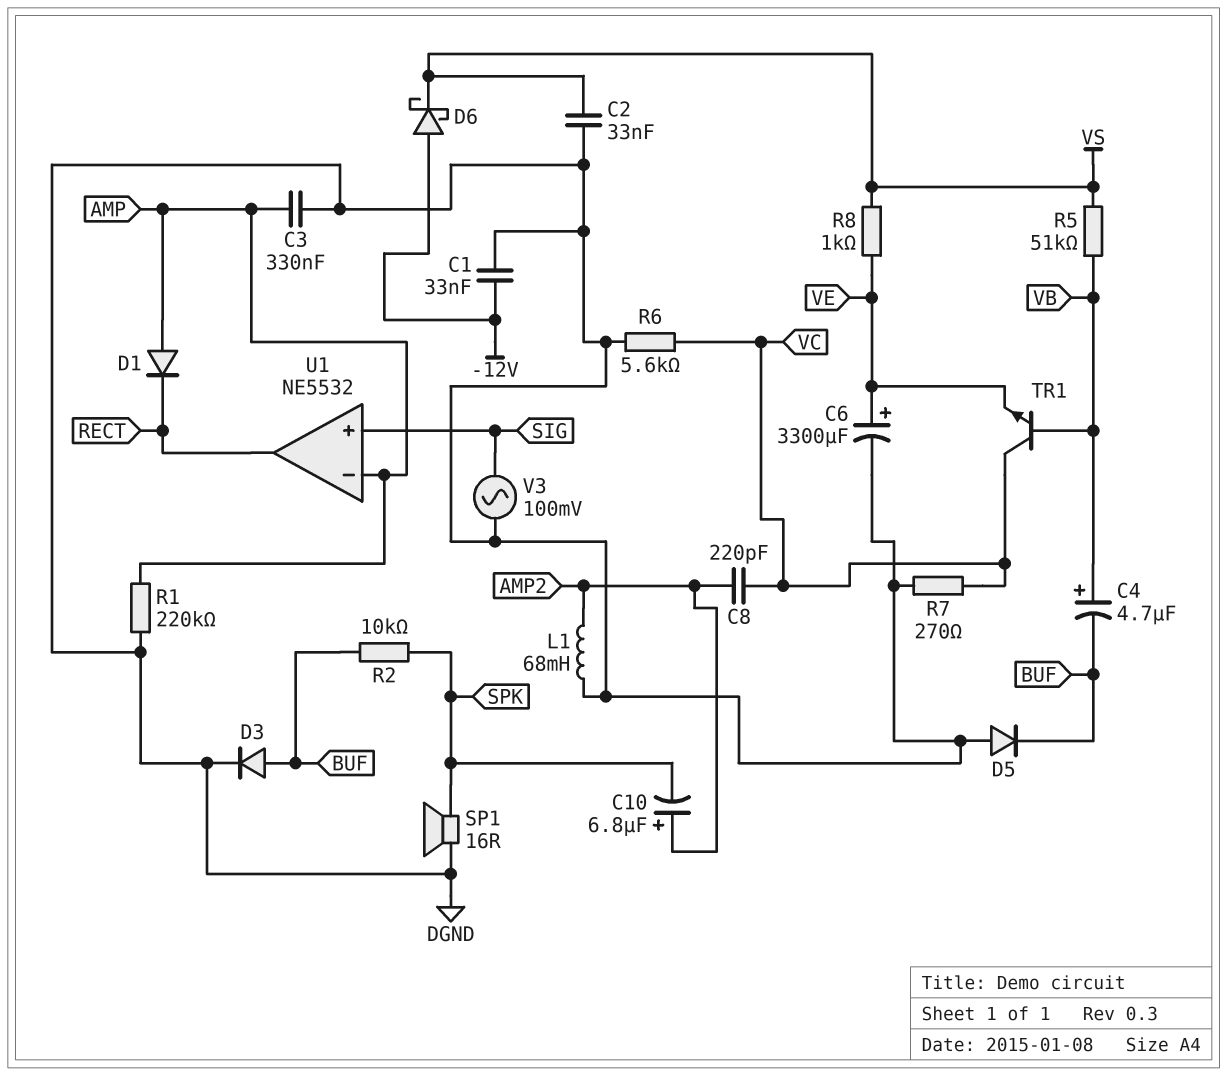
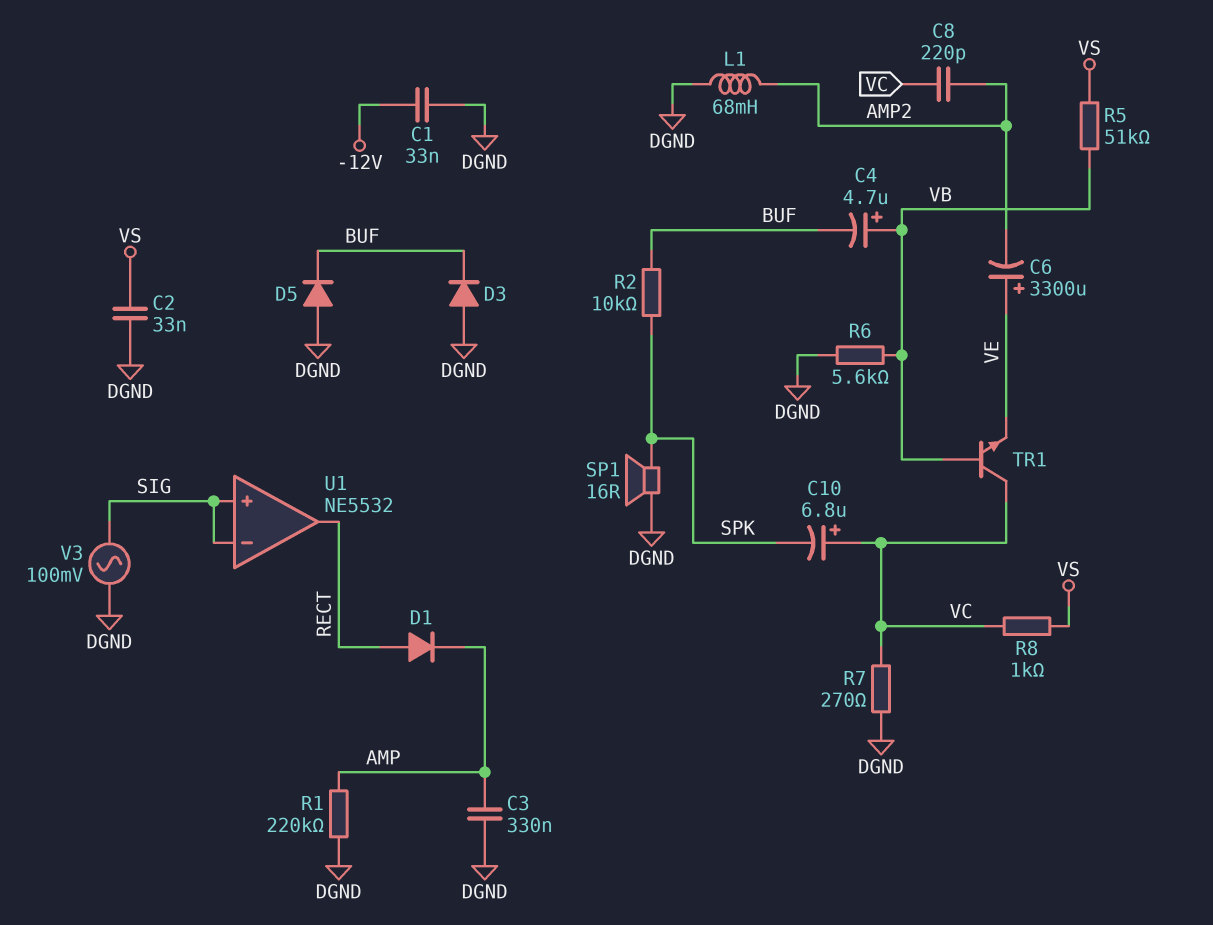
C6: 3300uF (plus VE, minus DGND) -> 3300uF (plus VE, minus AMP2)
C10: 6.8uF (plus AMP2, minus SPK) -> 6.8uF (plus VC, minus SPK)
D1: diode (A AMP, K RECT) -> diode (A RECT, K AMP)
D3: diode (A BUF, K DGND) -> diode (A DGND, K BUF)
D6: schottky (A -12V, K VS) -> none
R6: 5.6k (DGND, VC) -> 5.6k (DGND, VB)
R8: 1k (VE, VS) -> 1k (VC, VS)
U1 pin in-: AMP -> SIG

